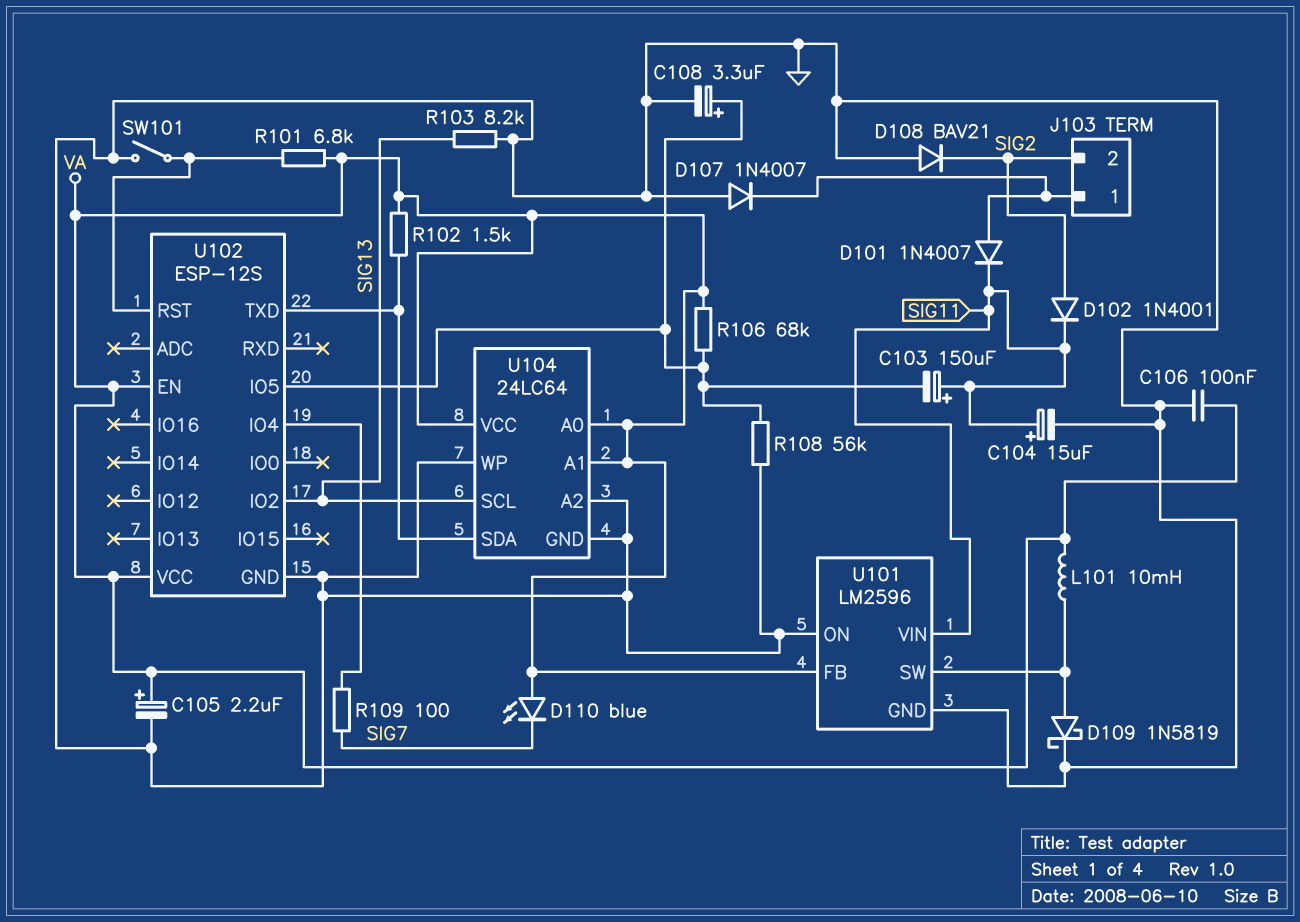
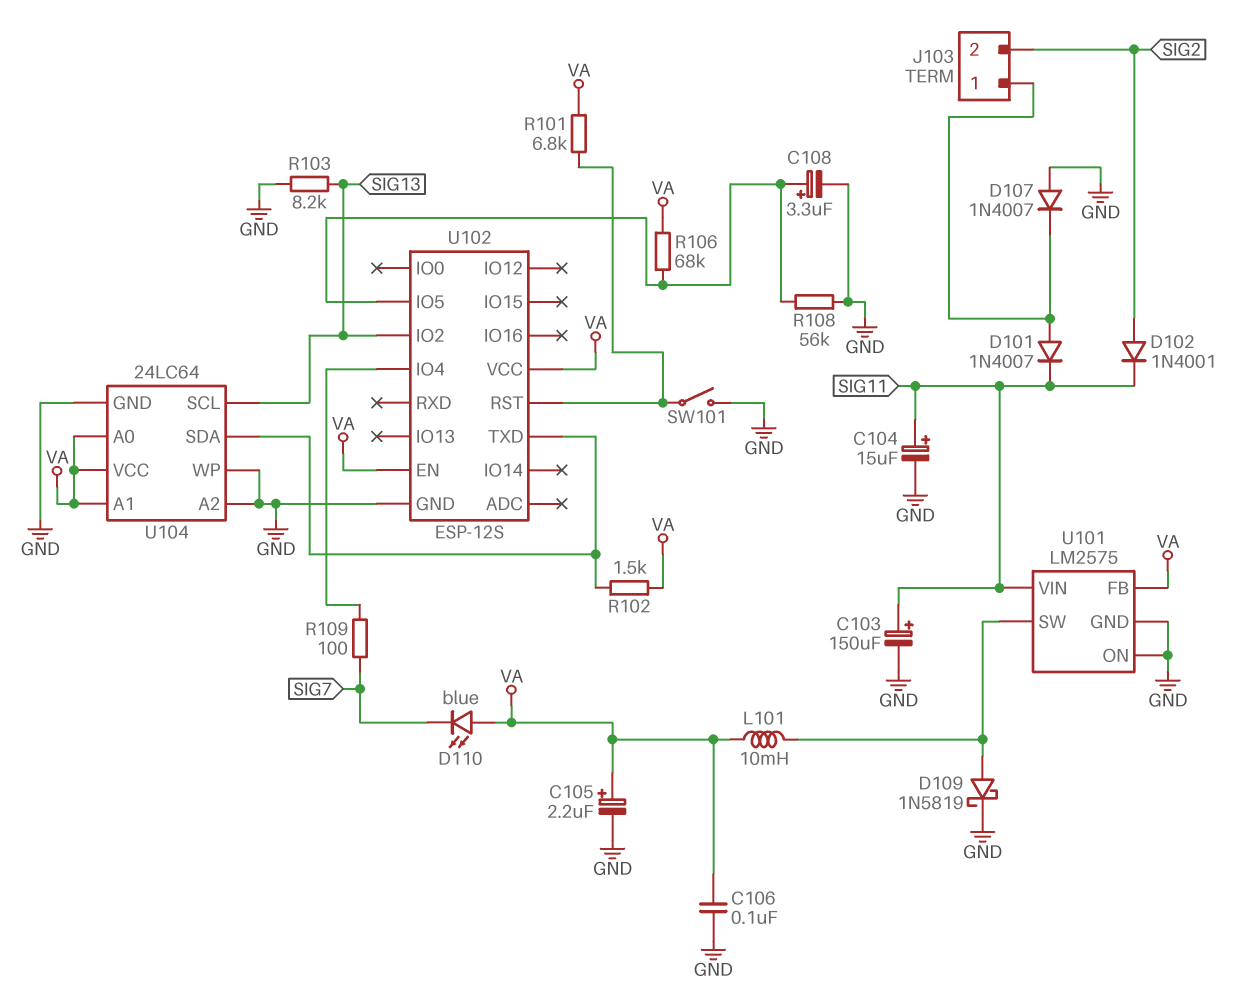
C103: 150uF (plus SIG11, minus U102/IO5) -> 150uF (plus SIG11, minus GND)
D108: diode BAV21 (A GND, K SIG2) -> none
U101: LM2596 -> LM2575

